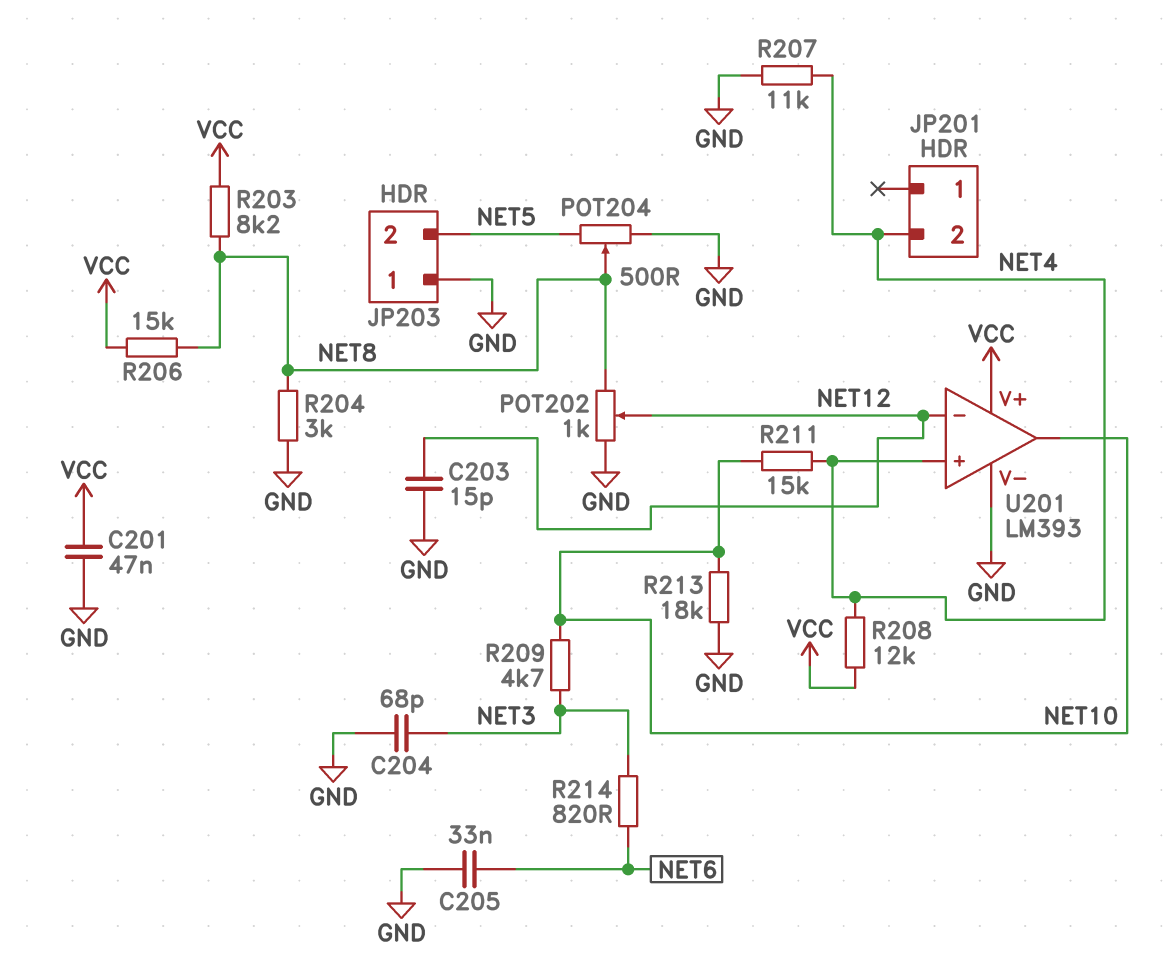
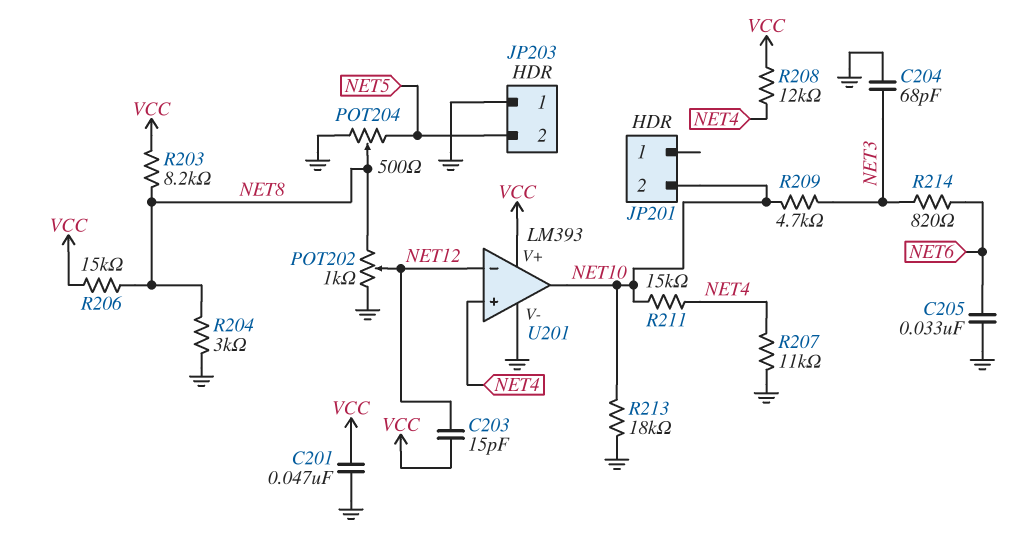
C203: 15pF (GND, NET12) -> 15pF (NET12, VCC)
JP201 pin 2: NET4 -> NET10

